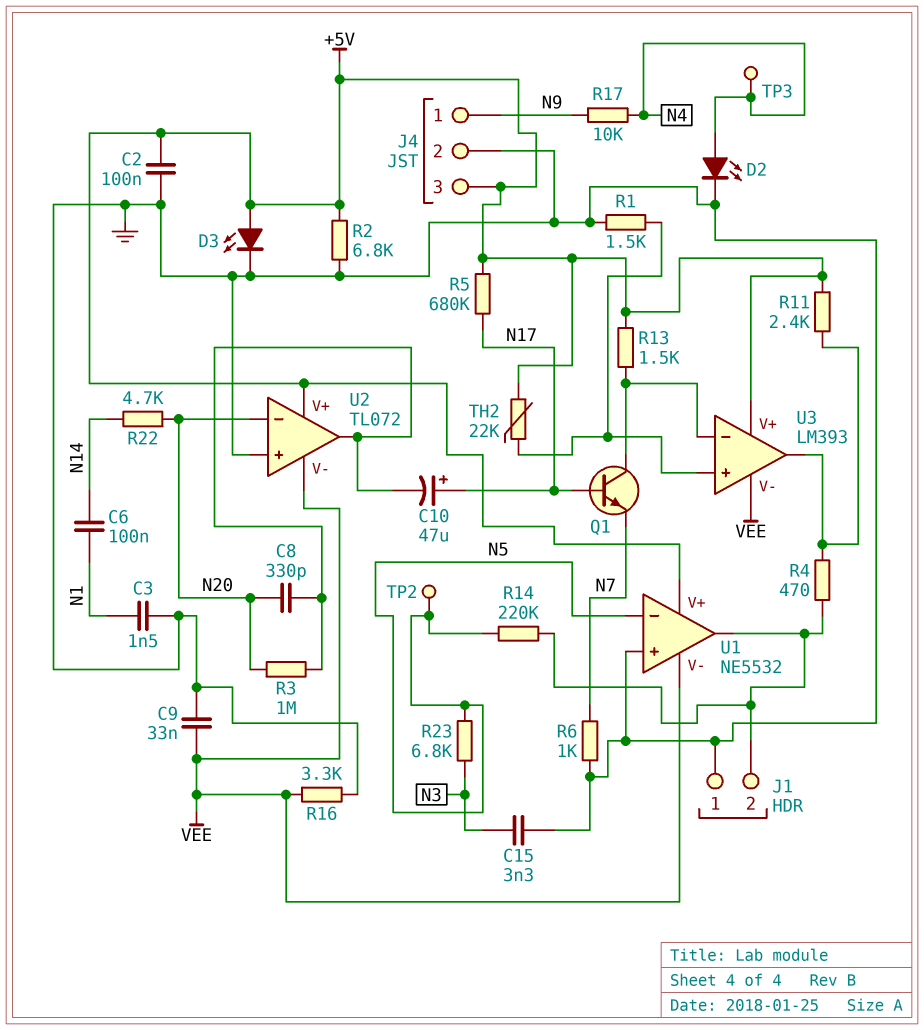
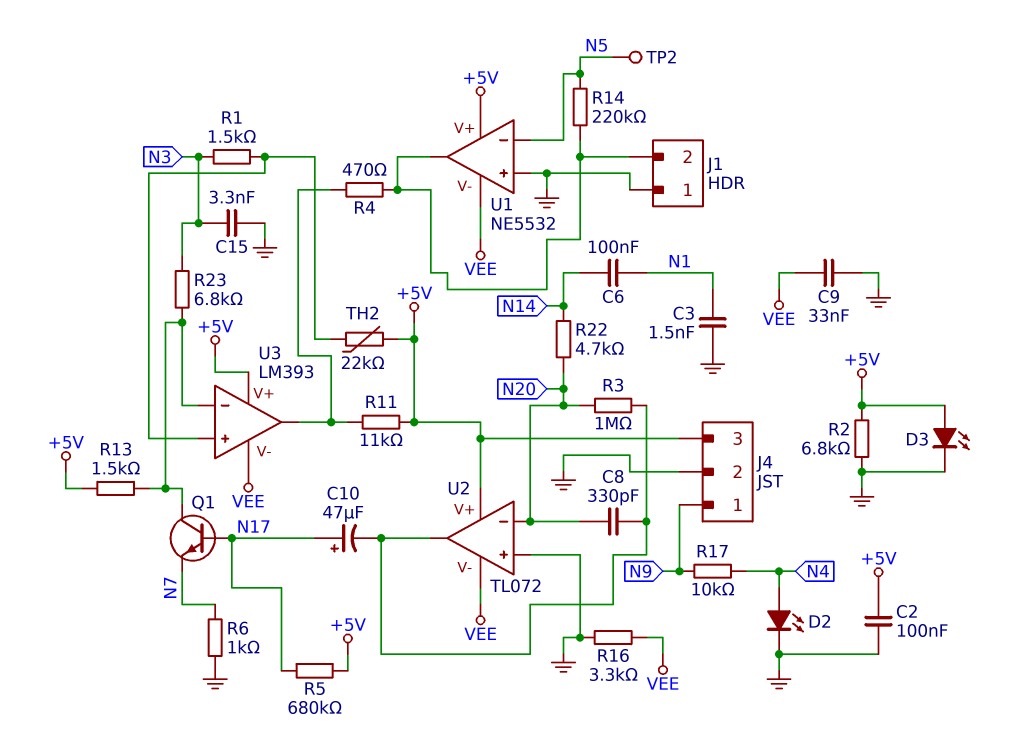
R1: 1.5k (GND, U3/in+) -> 1.5k (N3, U3/in+)
R11: 2.4k (+5V, U3/out) -> 11k (+5V, U3/out)
R23: 6.8k (N3, N5) -> 6.8k (N3, U3/in-)
TP3: test point (N4) -> none

